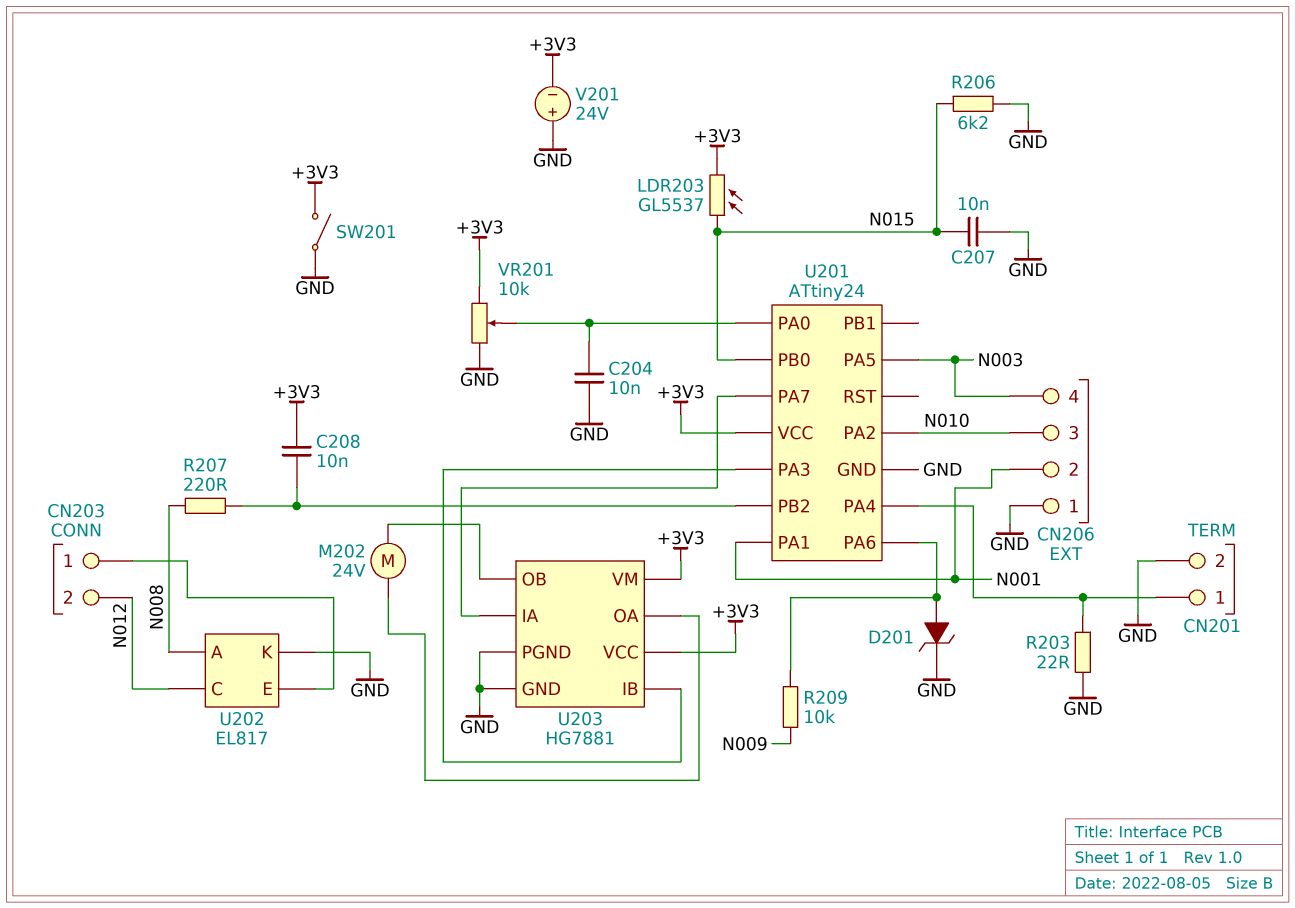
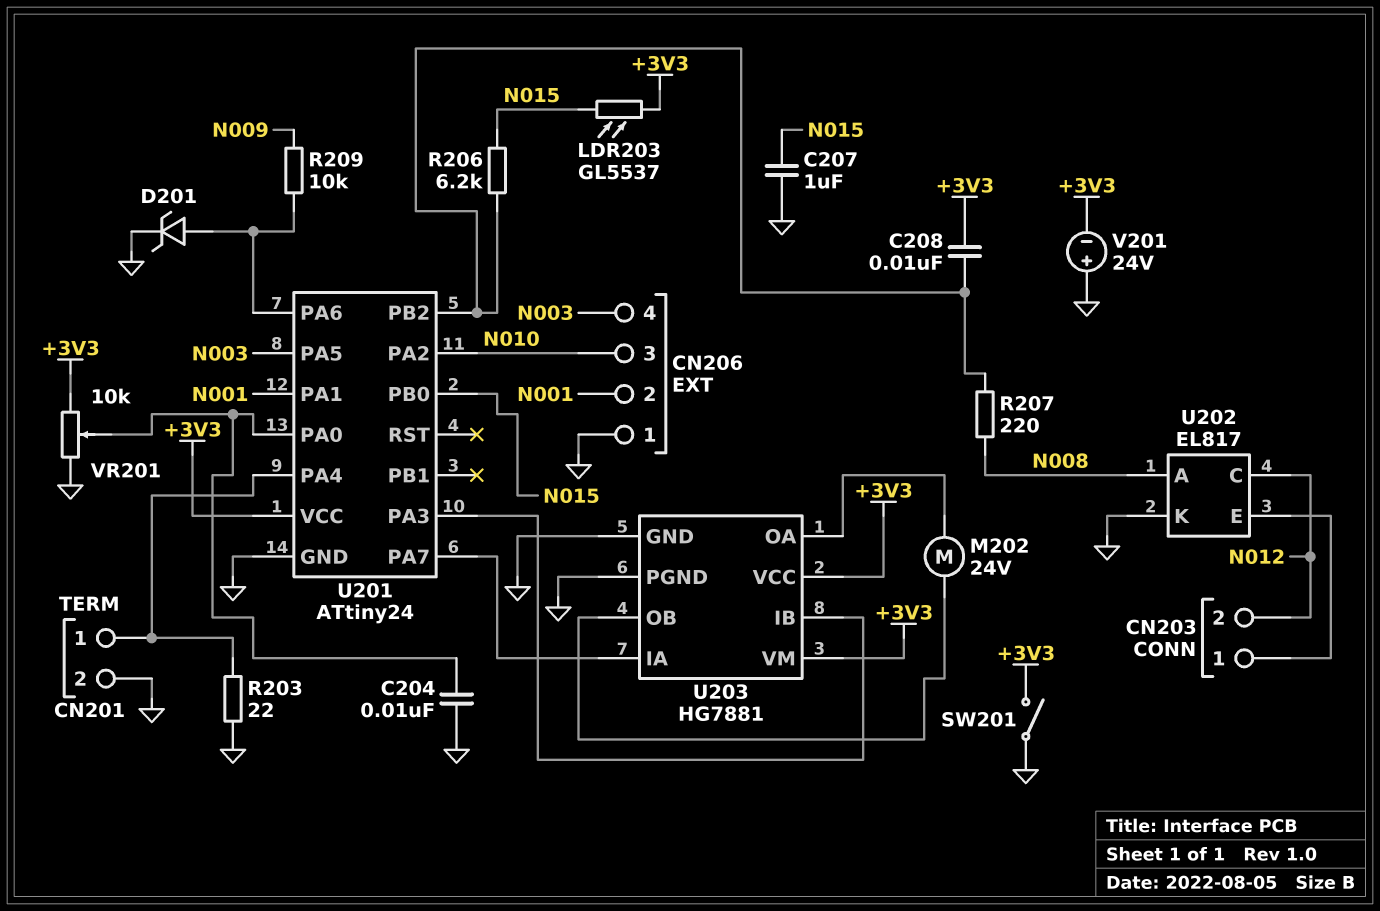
C207: 10nF (GND, N015) -> 1uF (GND, N015)
R206: 6.2k (GND, N015) -> 6.2k (N015, U201/PB2)

